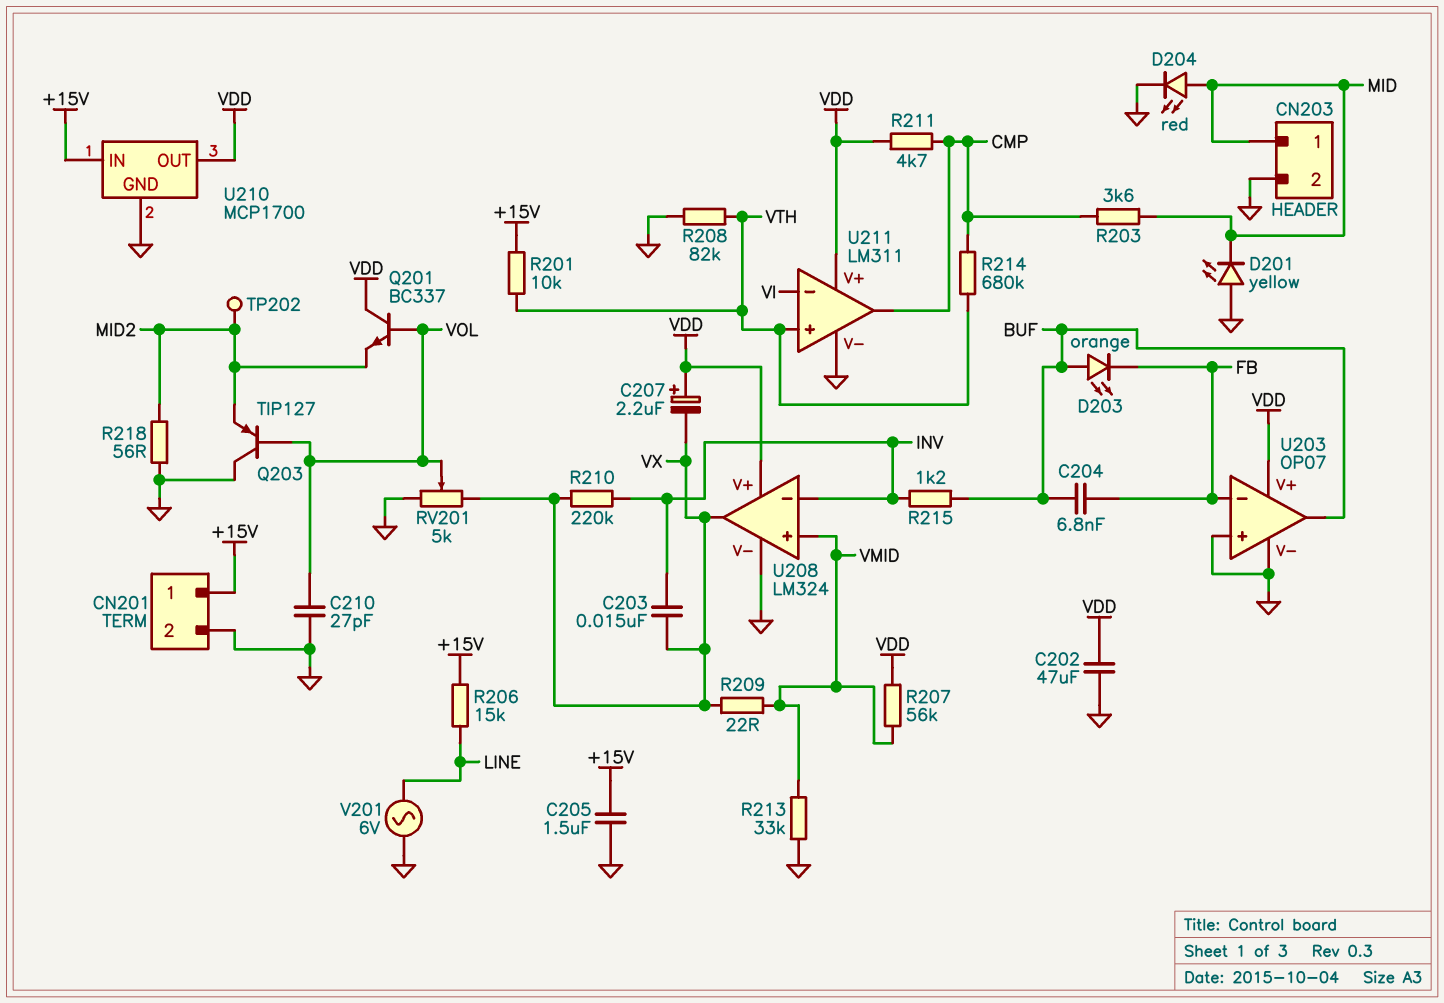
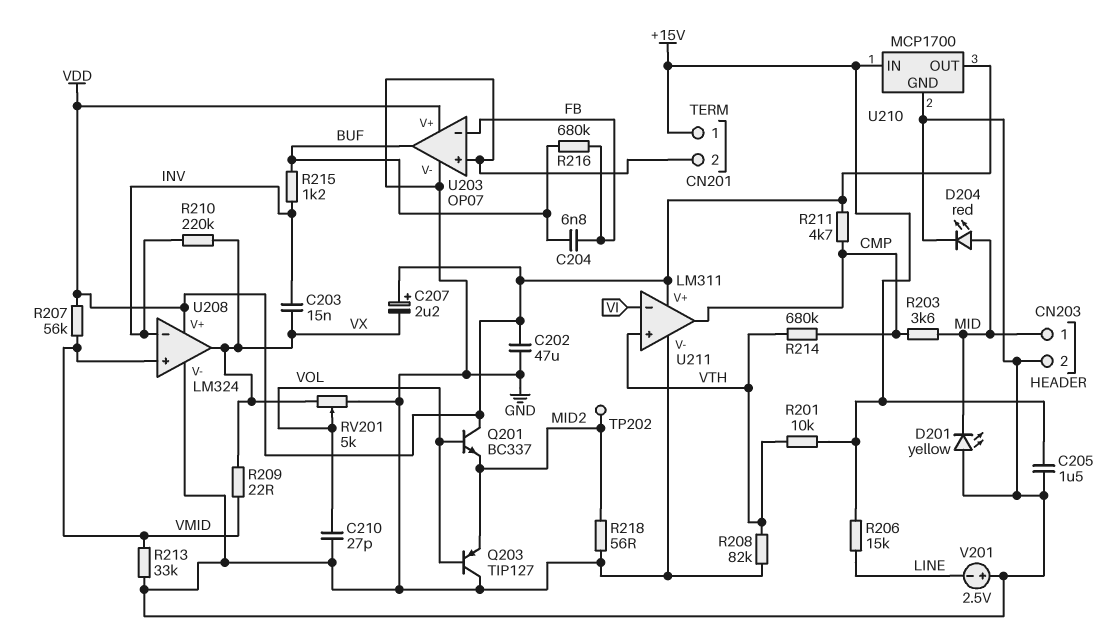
D203: LED orange (A BUF, K FB) -> none
R216: none -> 680k (BUF, FB)
V201: AC 6V (GND, LINE) -> 2.5V (plus GND, minus LINE)

